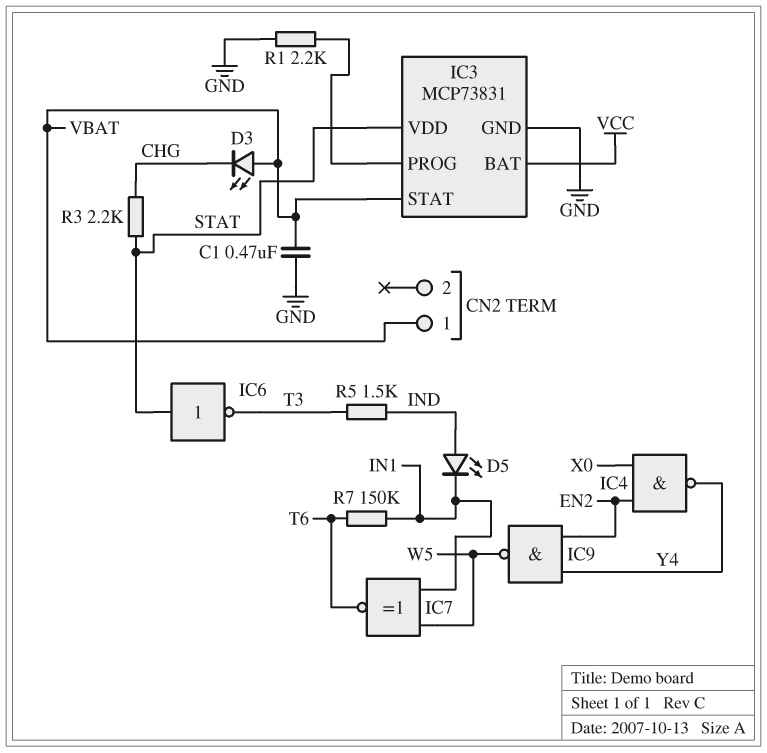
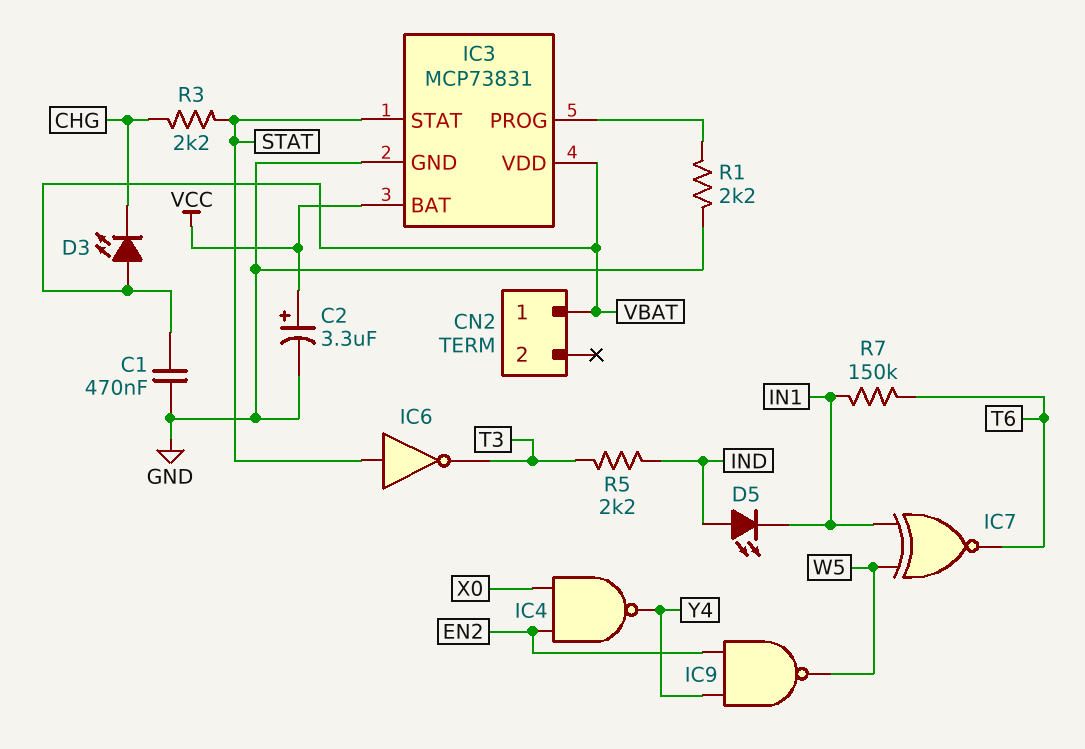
C2: none -> 3.3uF (plus VCC, minus GND)
IC3 pin STAT: VBAT -> STAT
IC3 pin VDD: STAT -> VBAT
R5: 1.5k (IND, T3) -> 2.2k (IND, T3)

